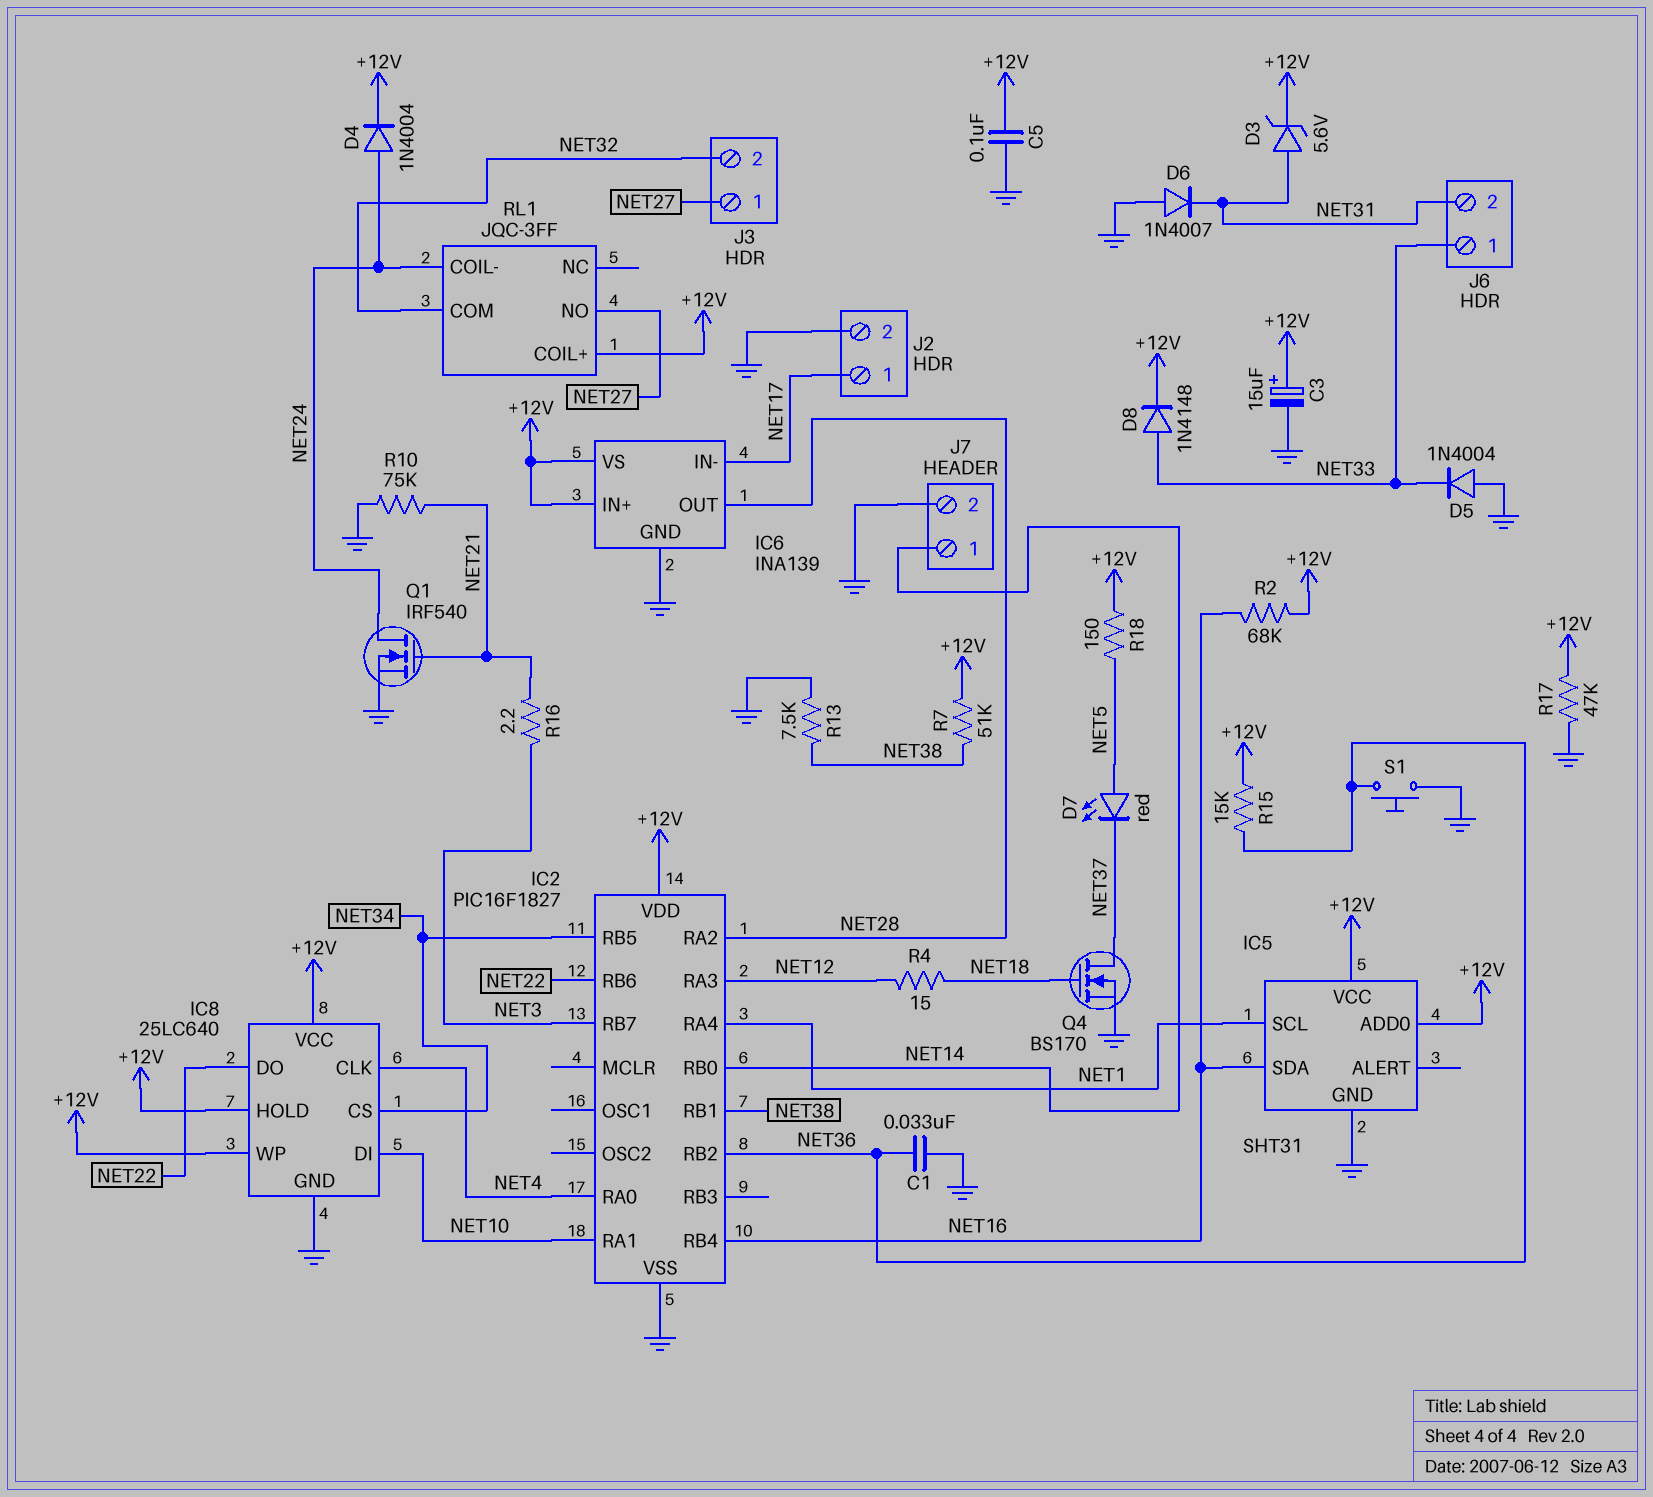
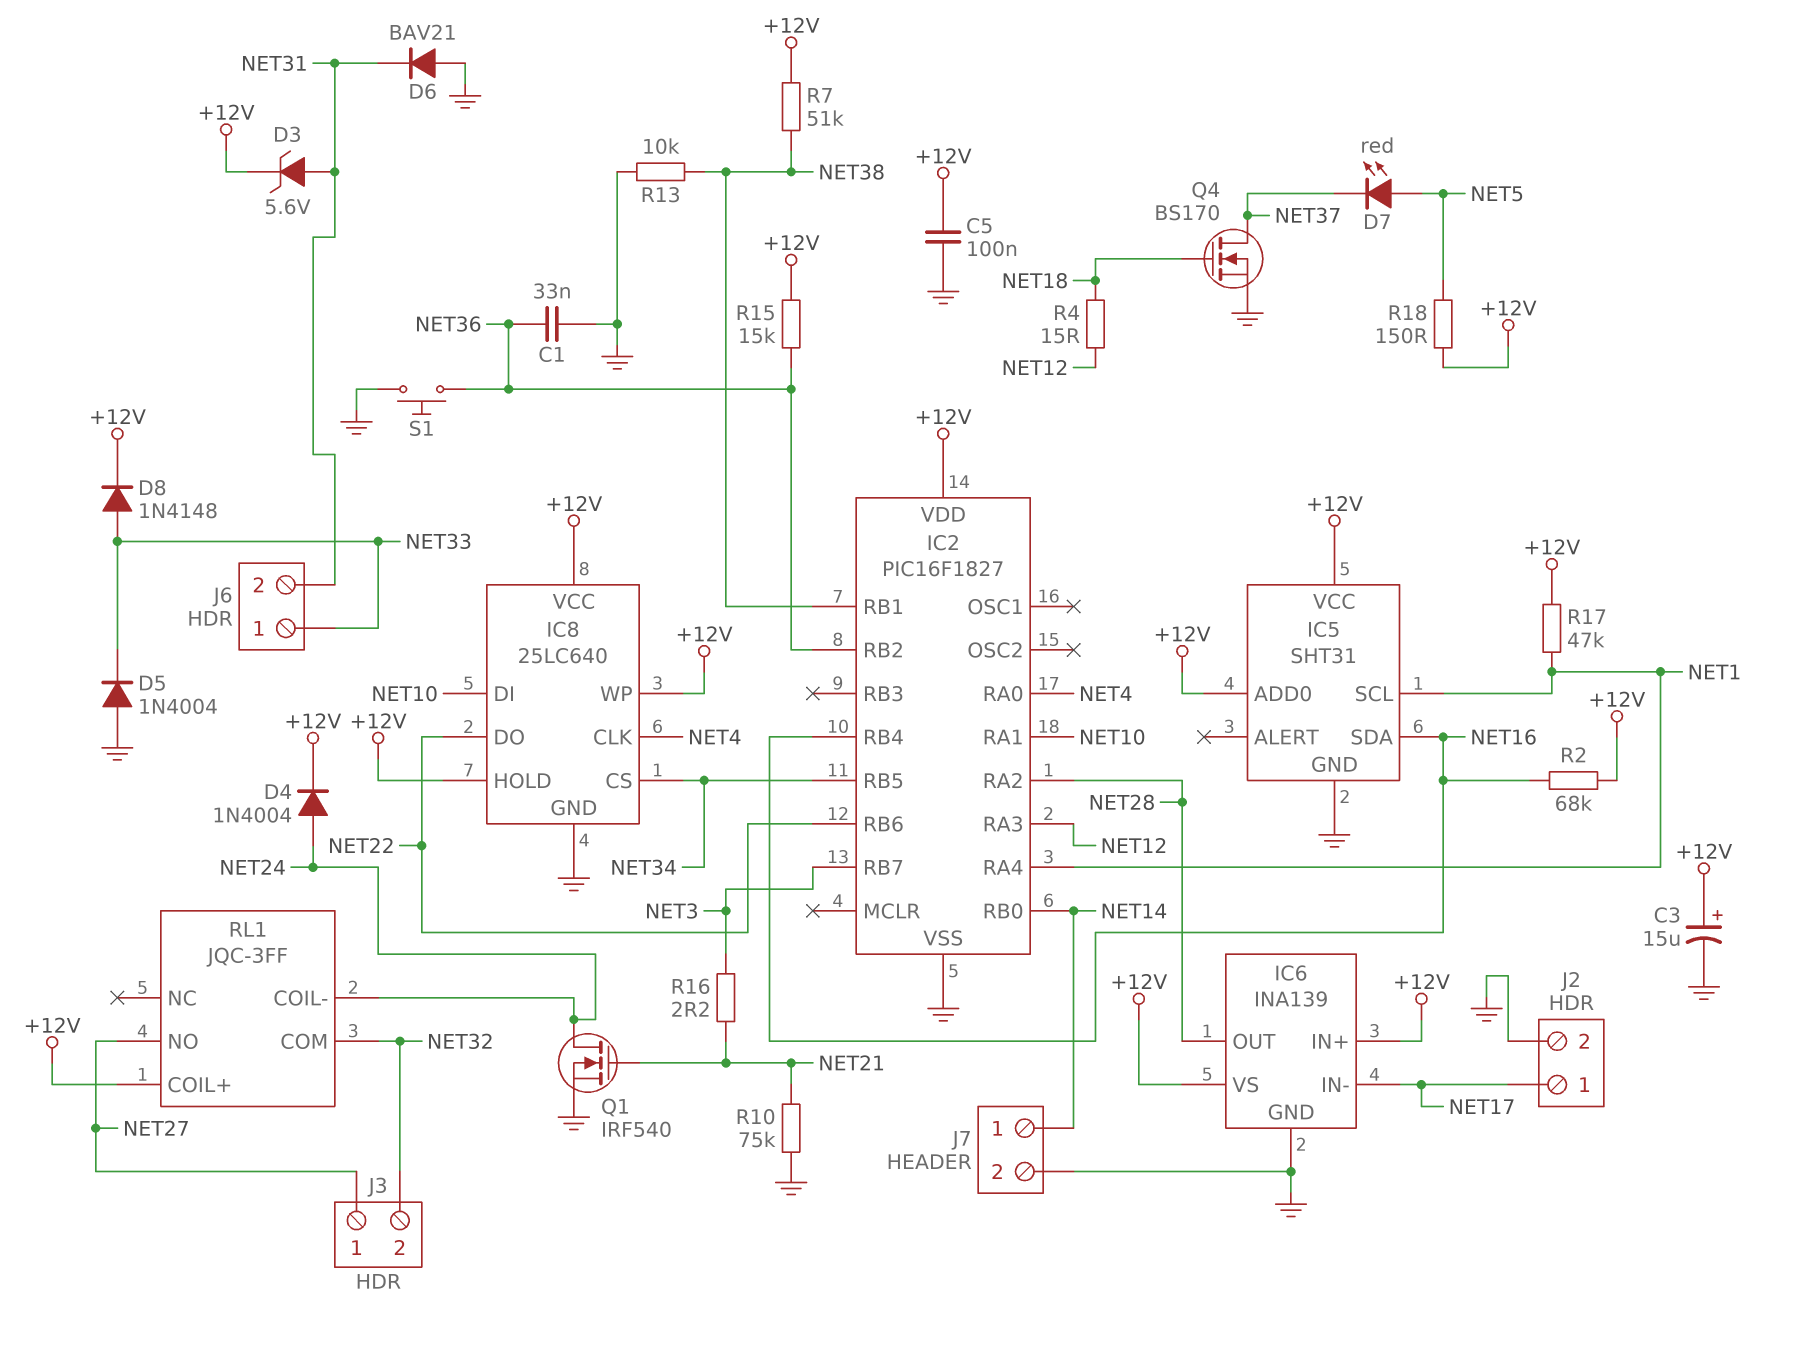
D6: diode 1N4007 (A GND, K NET31) -> diode BAV21 (A GND, K NET31)
R13: 7.5k (GND, NET38) -> 10k (GND, NET38)
R17: 47k (+12V, GND) -> 47k (+12V, NET1)

